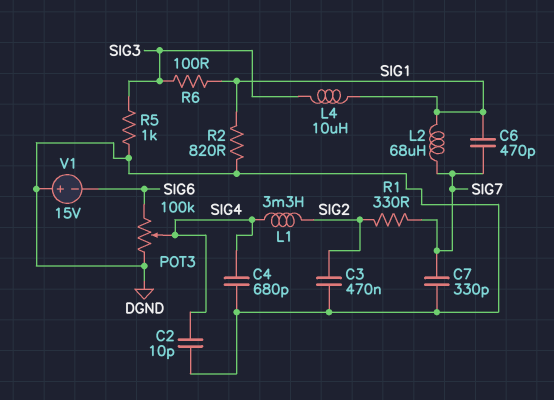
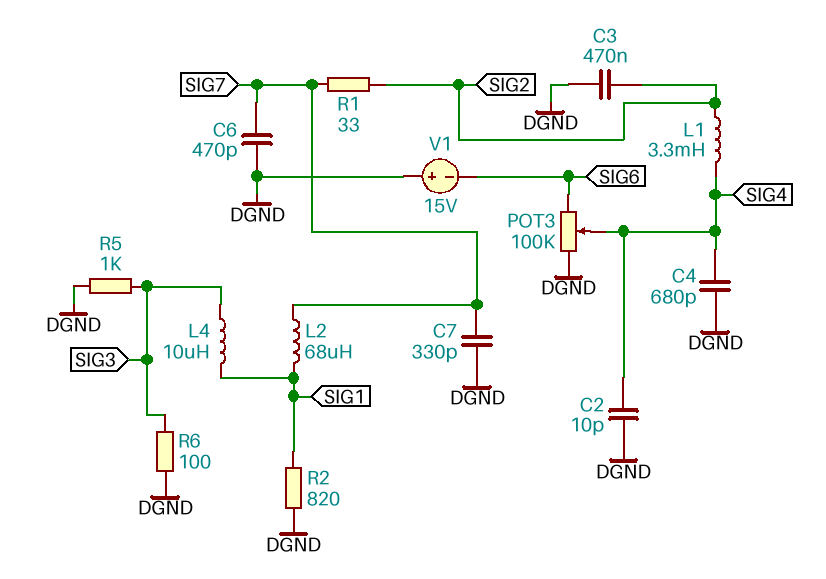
C6: 470pF (SIG1, SIG7) -> 470pF (DGND, SIG7)
R1: 330 (SIG2, SIG7) -> 33 (SIG2, SIG7)
R6: 100 (SIG1, SIG3) -> 100 (DGND, SIG3)

